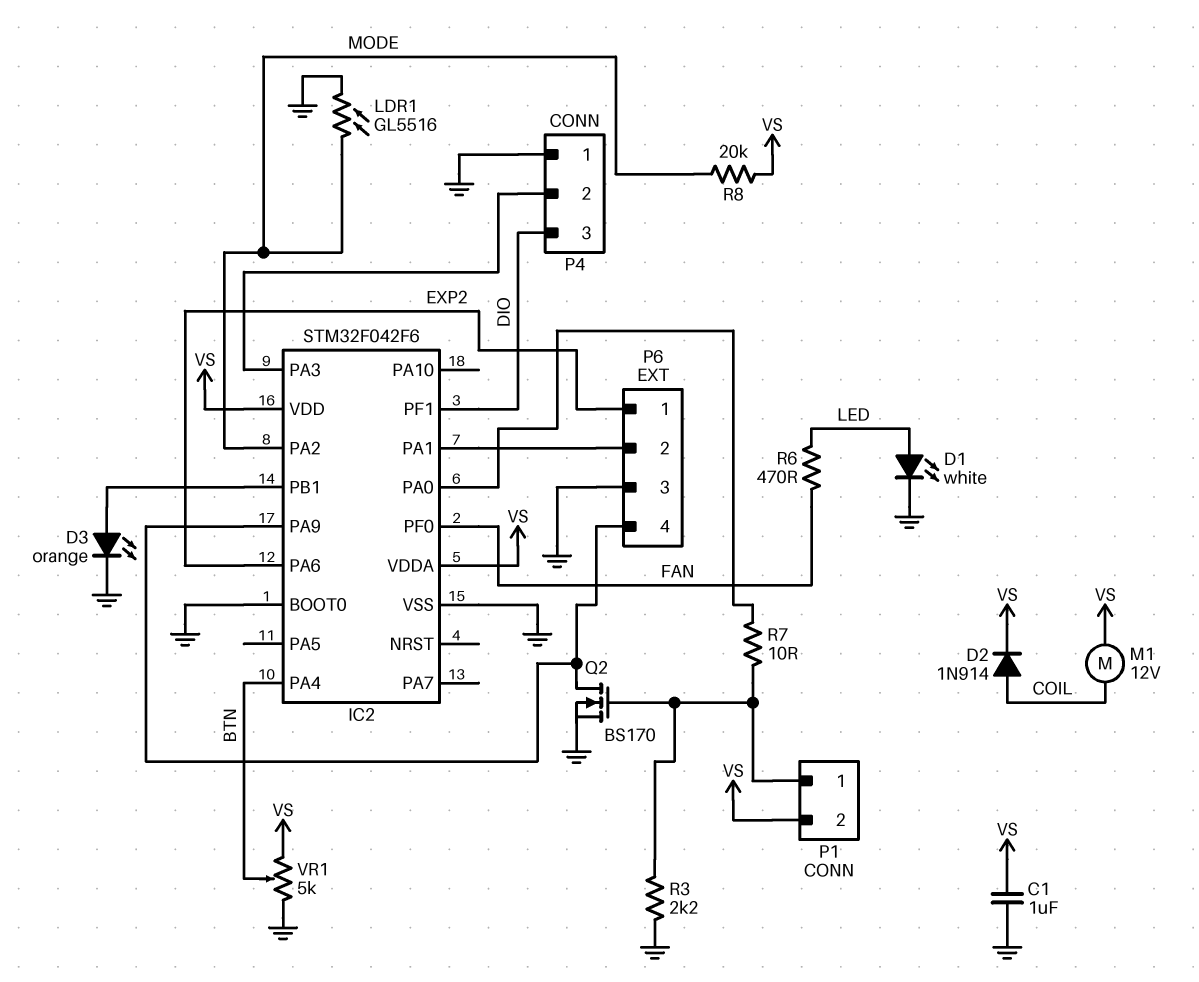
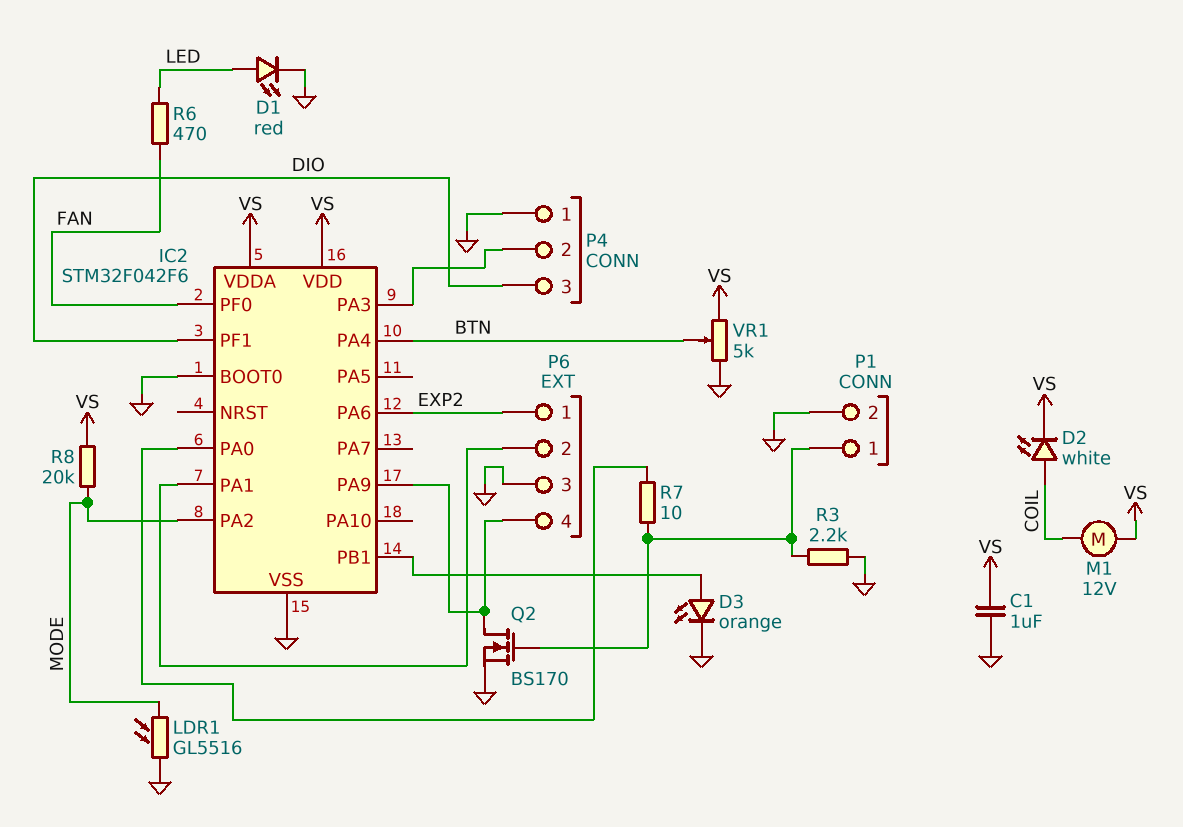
D1: LED white (A LED, K GND) -> LED red (A LED, K GND)
D2: diode 1N914 (A COIL, K VS) -> LED white (A COIL, K VS)
P1 pin 2: VS -> GND

